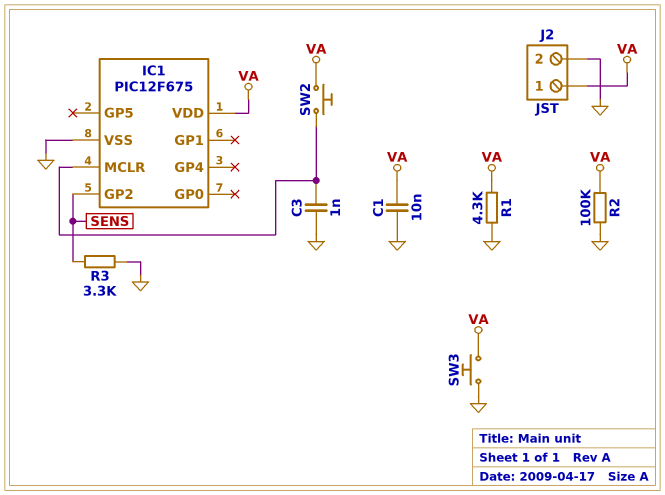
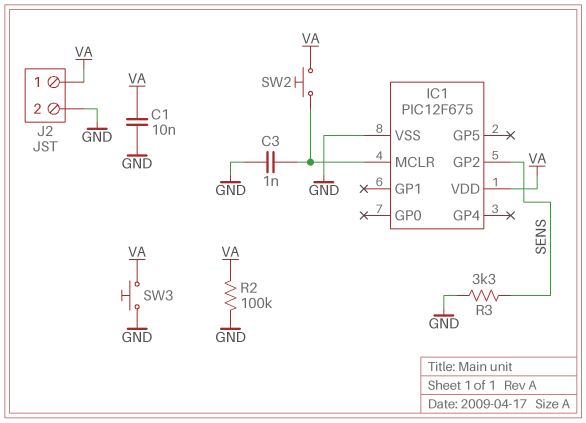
R1: 4.3k (GND, VA) -> none

